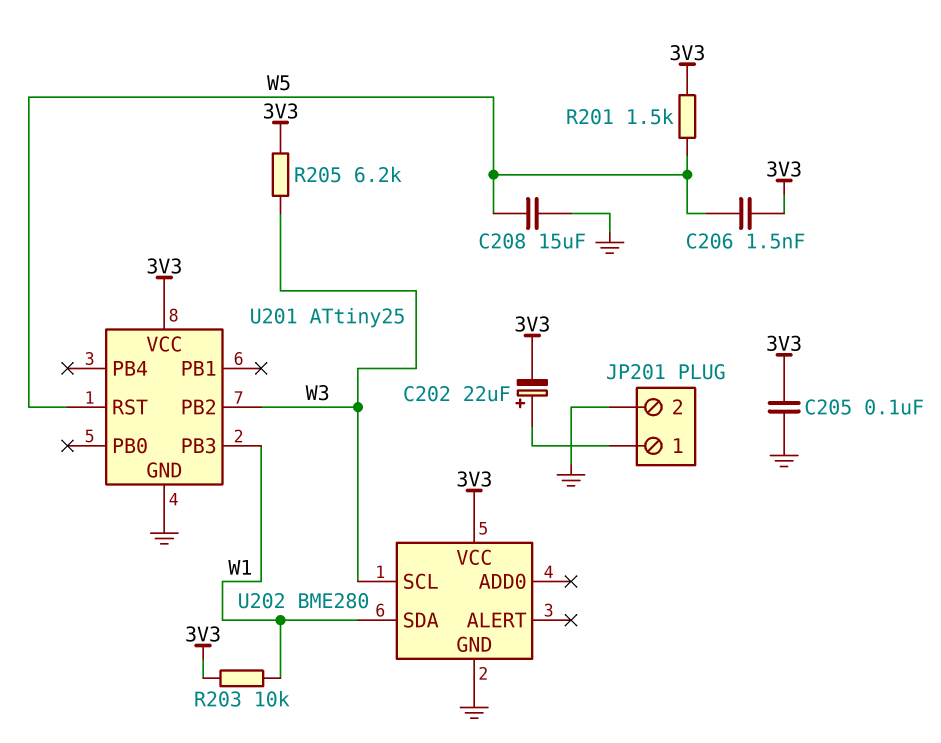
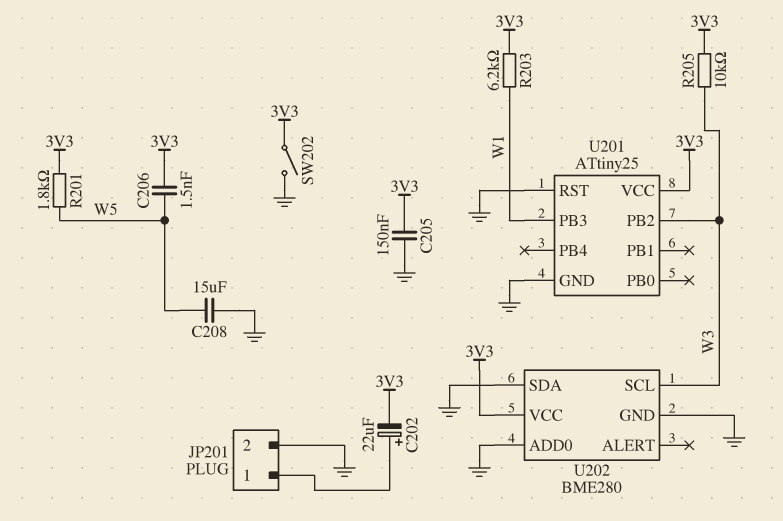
C205: 100nF (3V3, GND) -> 150nF (3V3, GND)
R201: 1.5k (3V3, W5) -> 1.8k (3V3, W5)
R203: 10k (3V3, W1) -> 6.2k (3V3, W1)
R205: 6.2k (3V3, W3) -> 10k (3V3, W3)
SW202: none -> switch (3V3, GND)
U201 pin RST: W5 -> GND
U202 pin ADD0: none -> GND
U202 pin SDA: W1 -> GND

